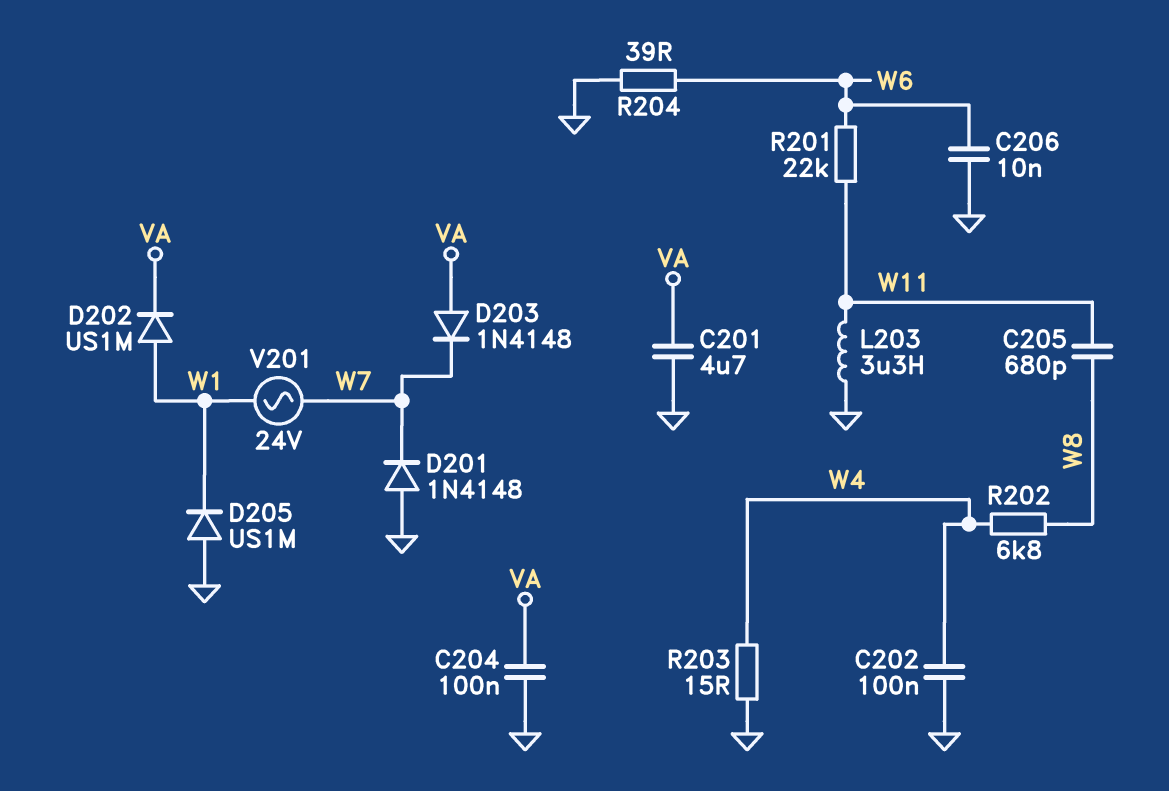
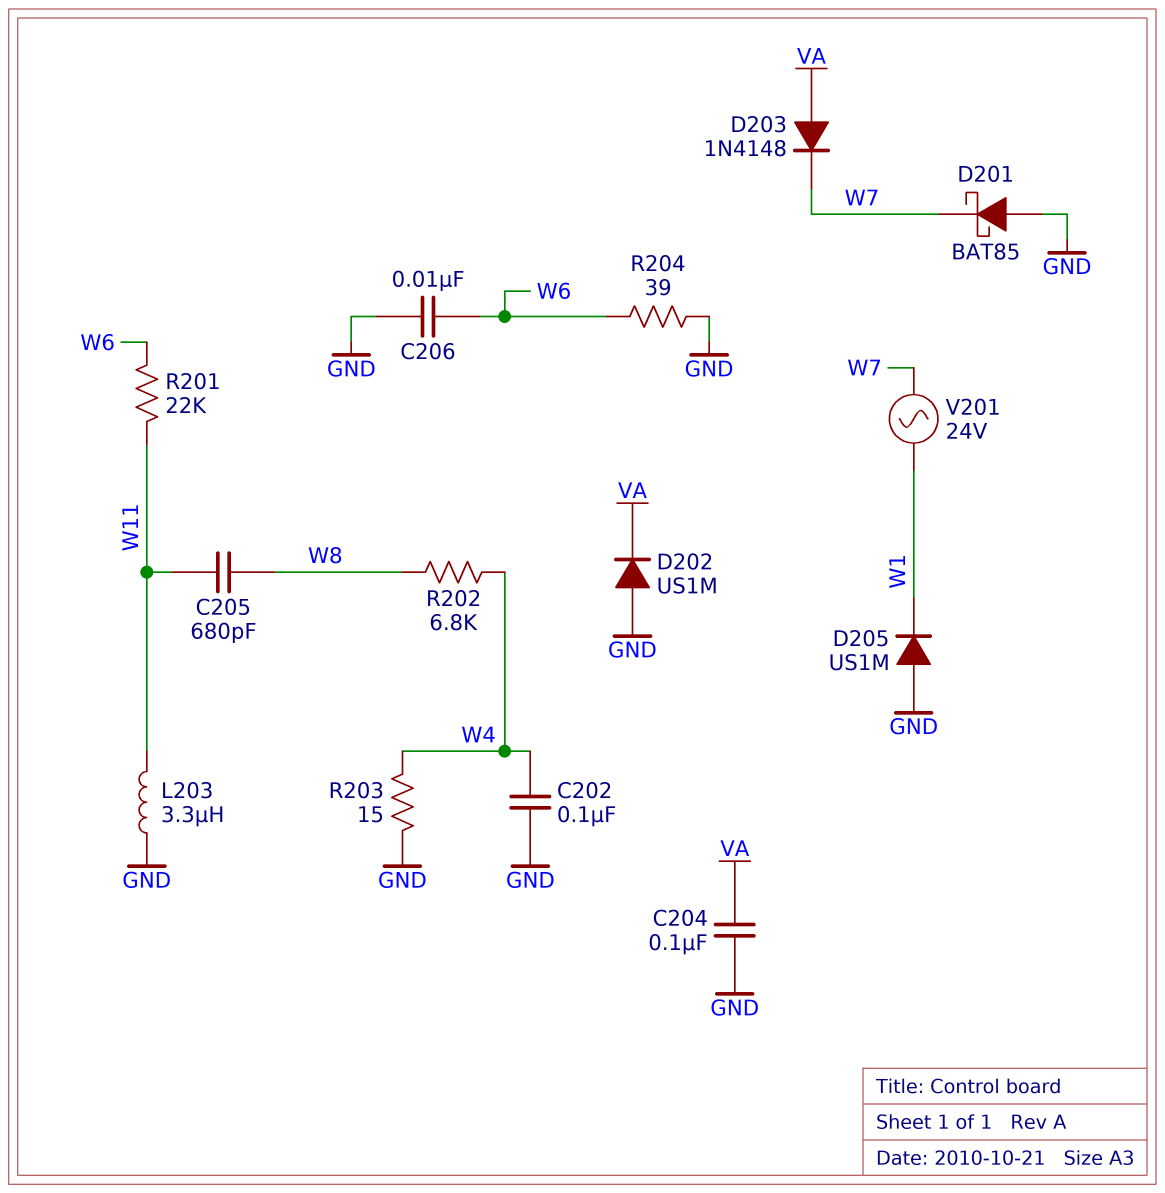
C201: 4.7uF (GND, VA) -> none
D201: diode 1N4148 (A GND, K W7) -> schottky BAT85 (A GND, K W7)
D202: diode US1M (A W1, K VA) -> diode US1M (A GND, K VA)

